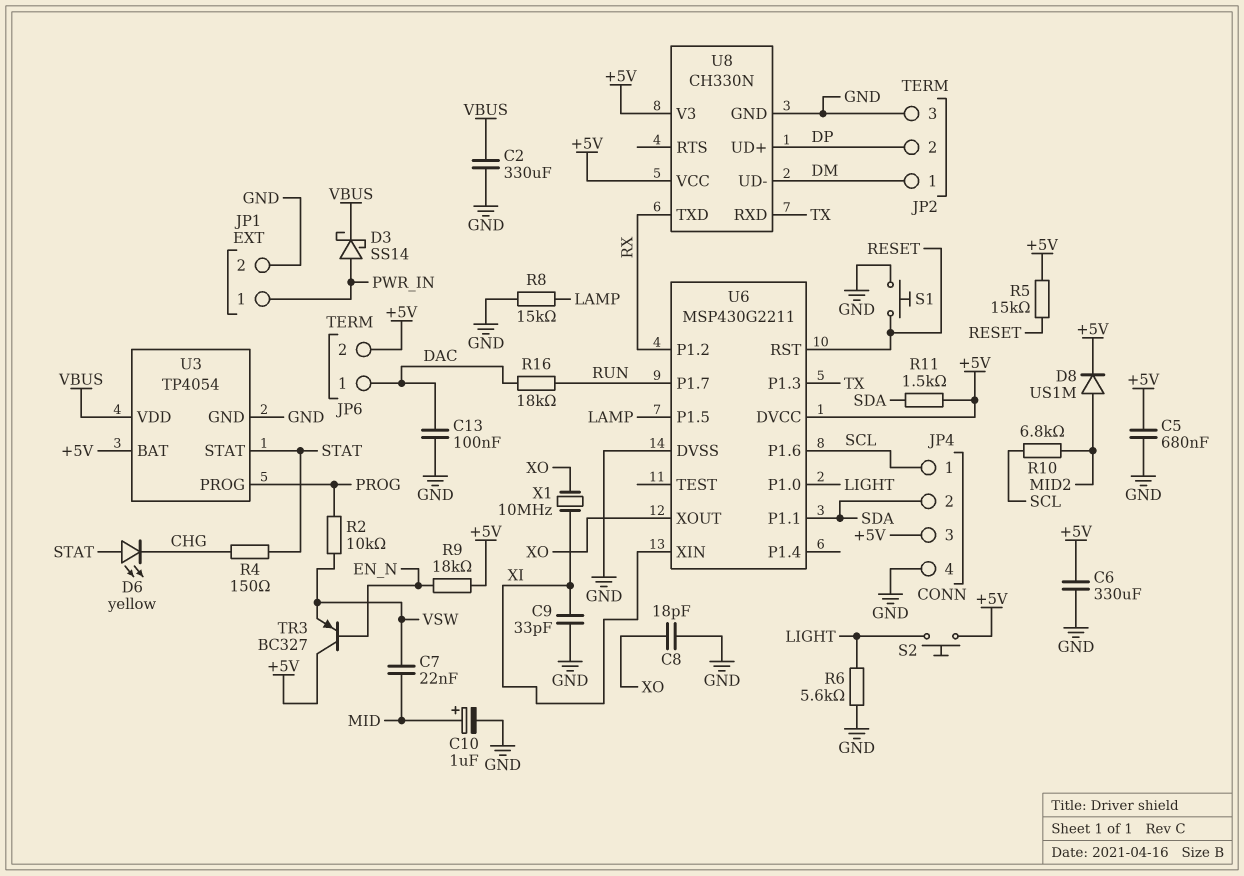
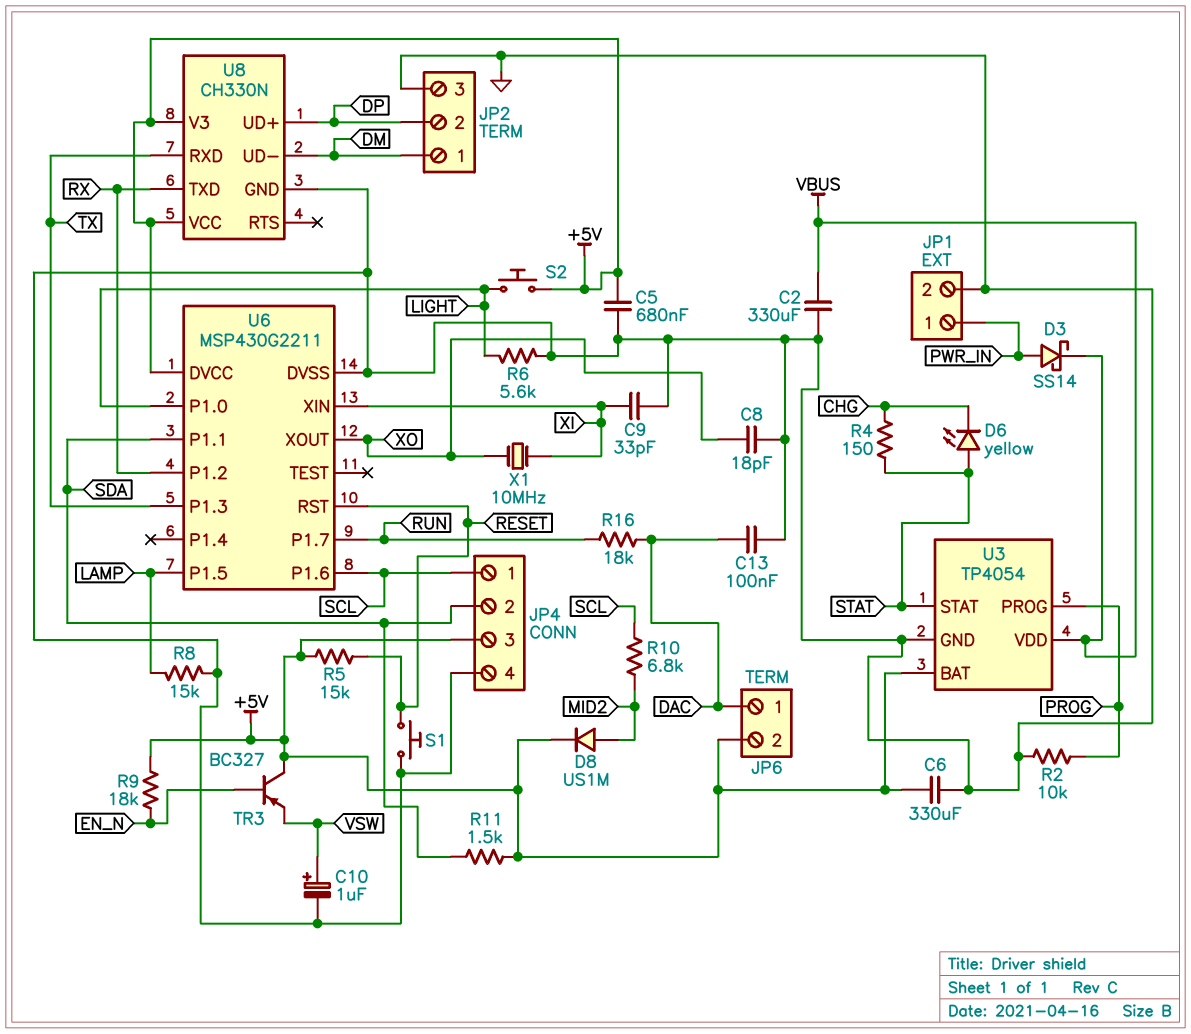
C7: 22nF (MID, VSW) -> none
C10: 1uF (plus MID, minus GND) -> 1uF (plus VSW, minus GND)
R2: 10k (PROG, VSW) -> 10k (GND, PROG)

